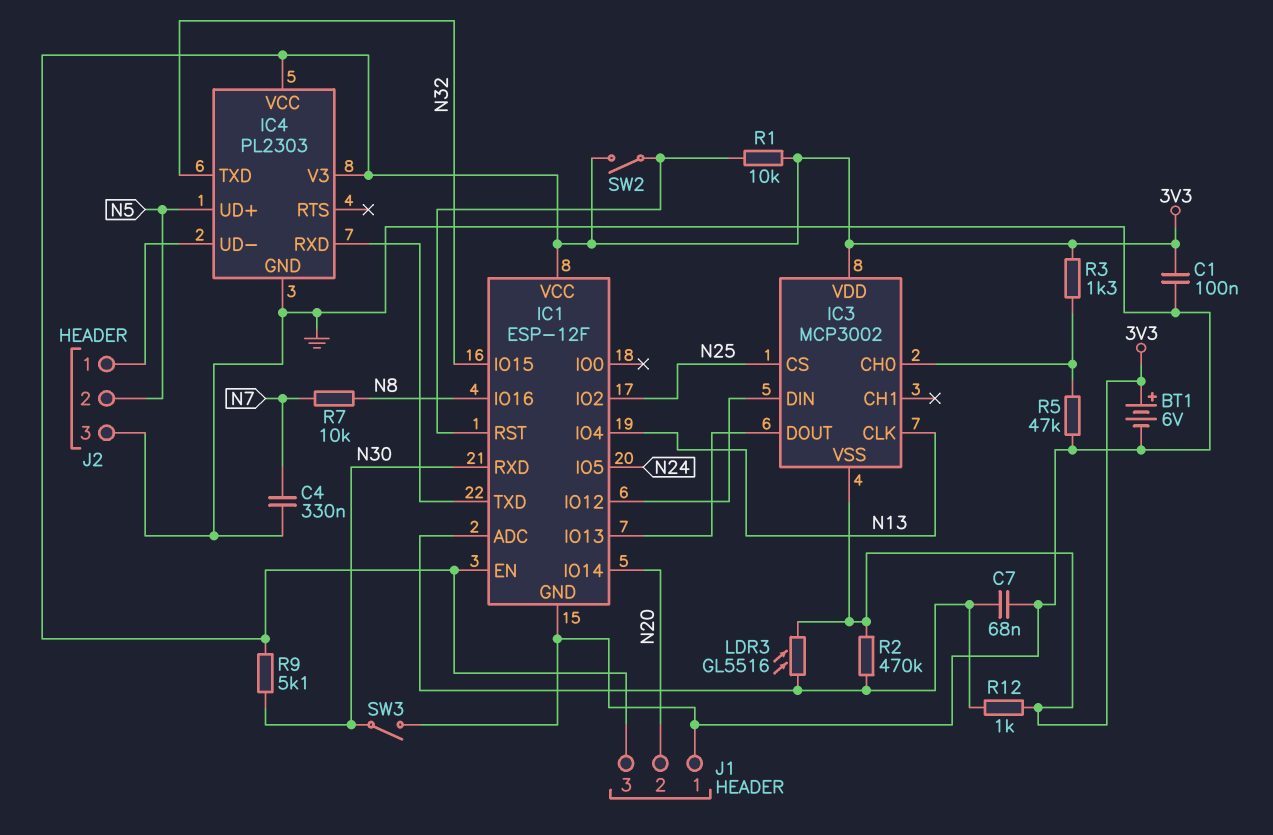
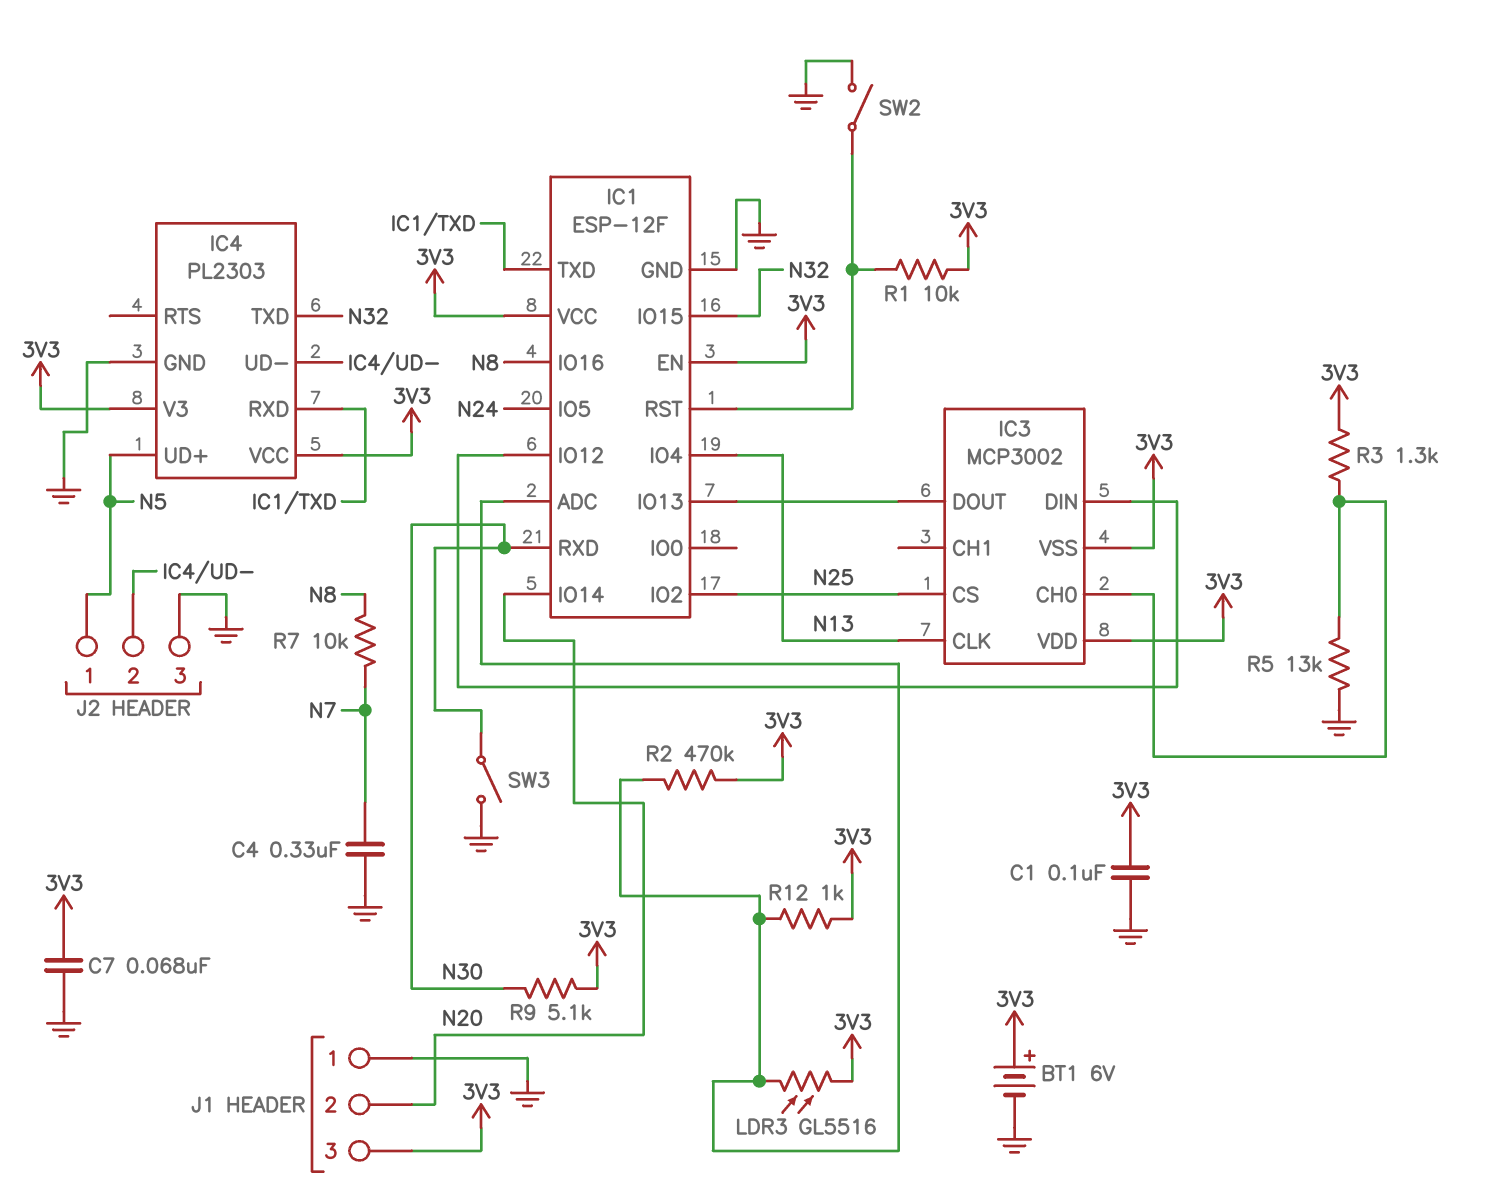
C7: 68nF (GND, IC1/ADC) -> 68nF (3V3, GND)
J2 pin 1: IC4/UD- -> N5
J2 pin 2: N5 -> IC4/UD-
R5: 47k (GND, IC3/CH0) -> 13k (GND, IC3/CH0)
SW2: switch (3V3, IC1/RST) -> switch (GND, IC1/RST)

